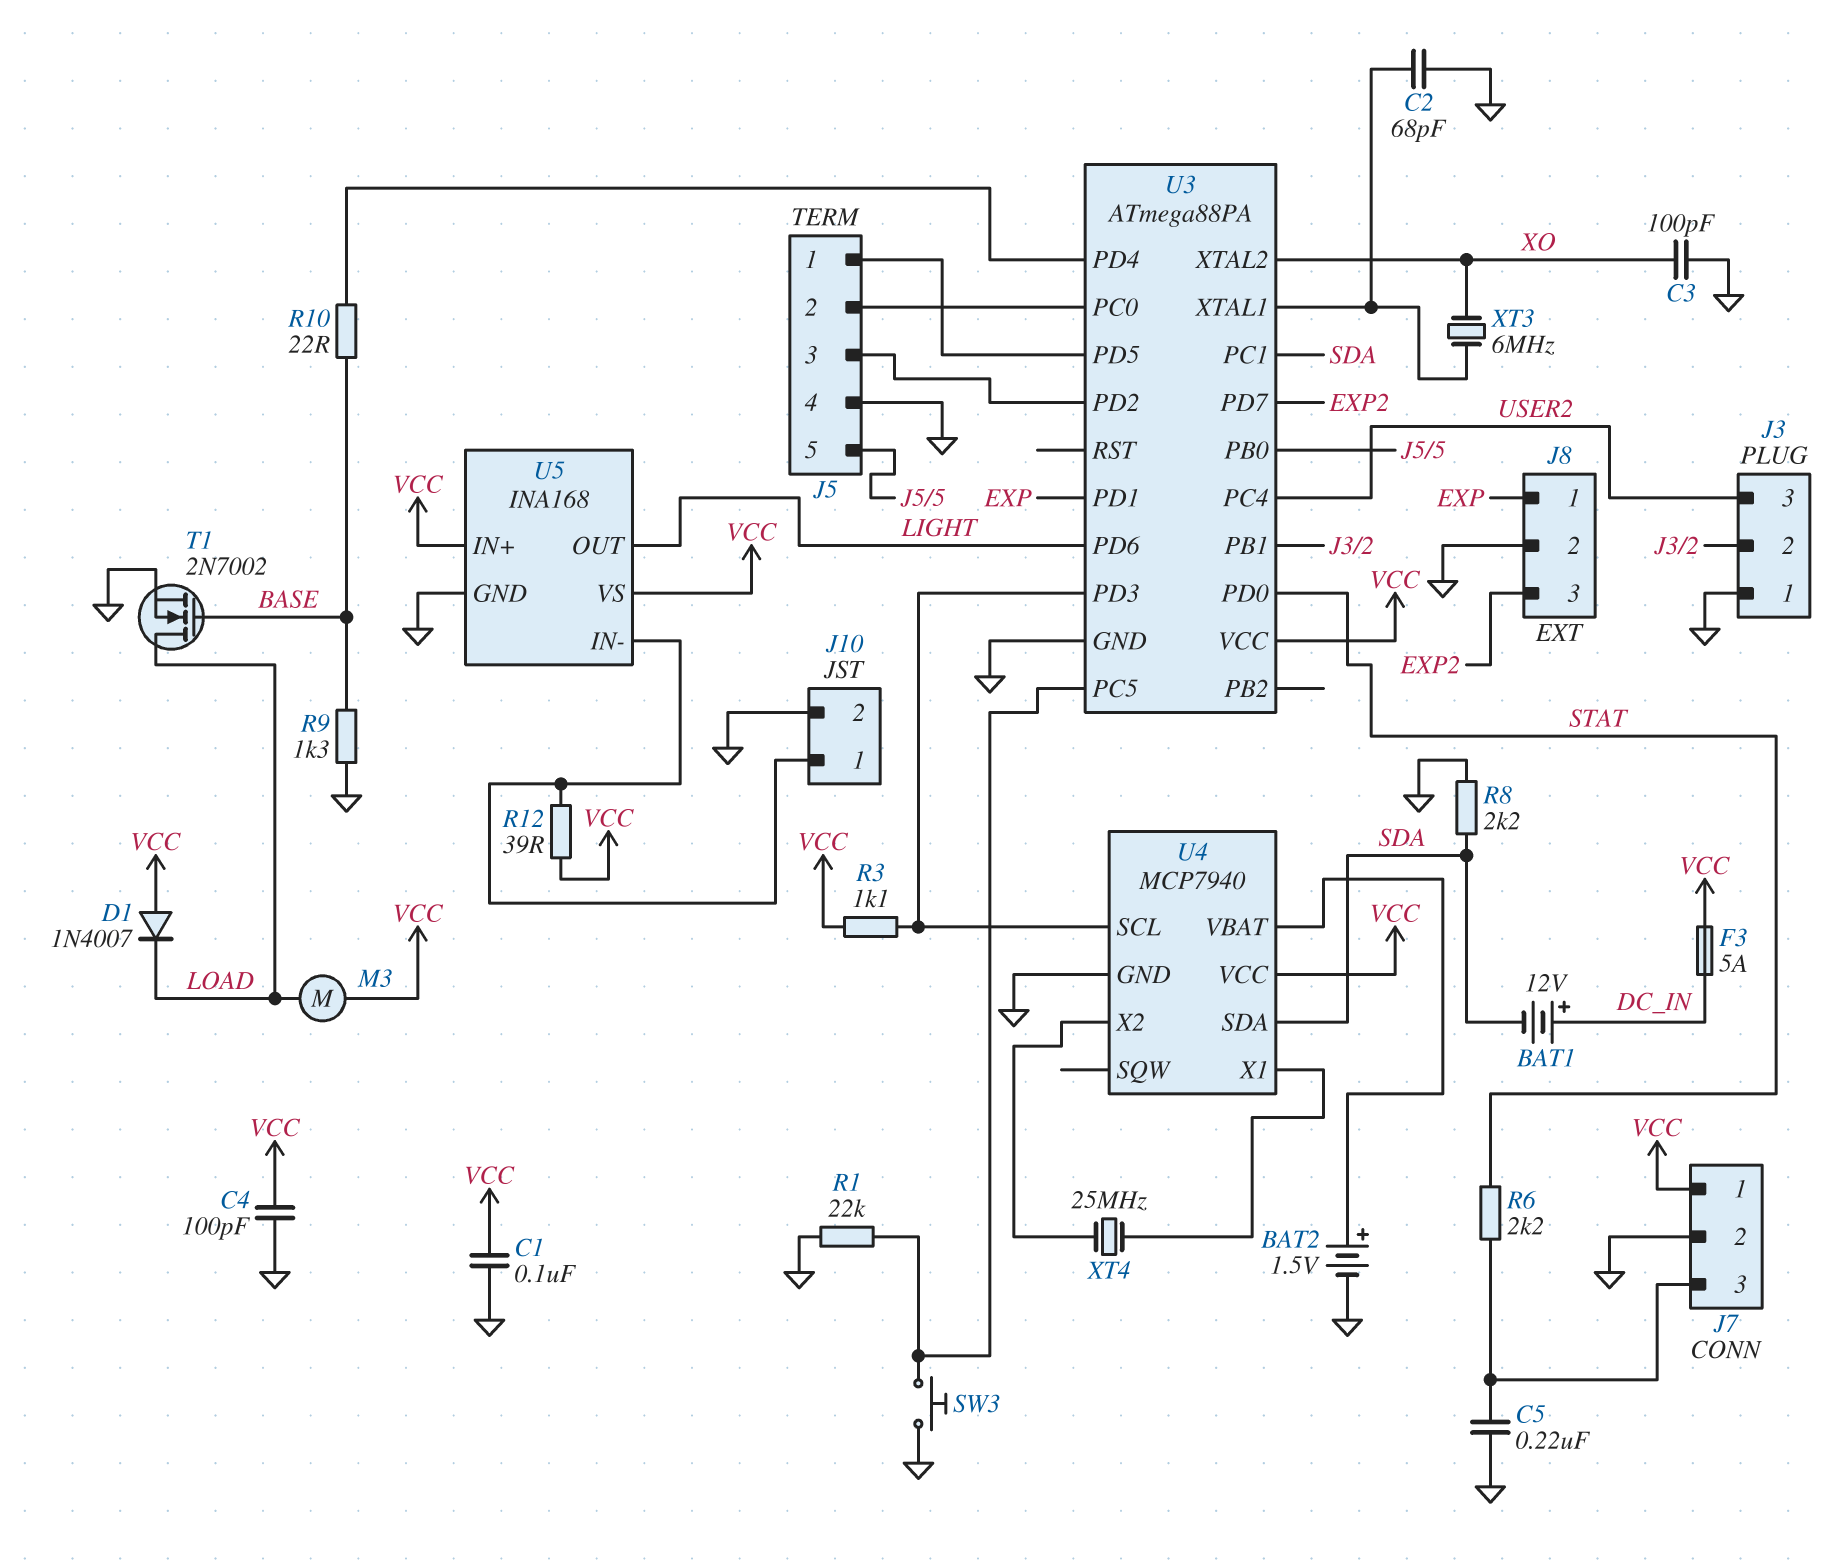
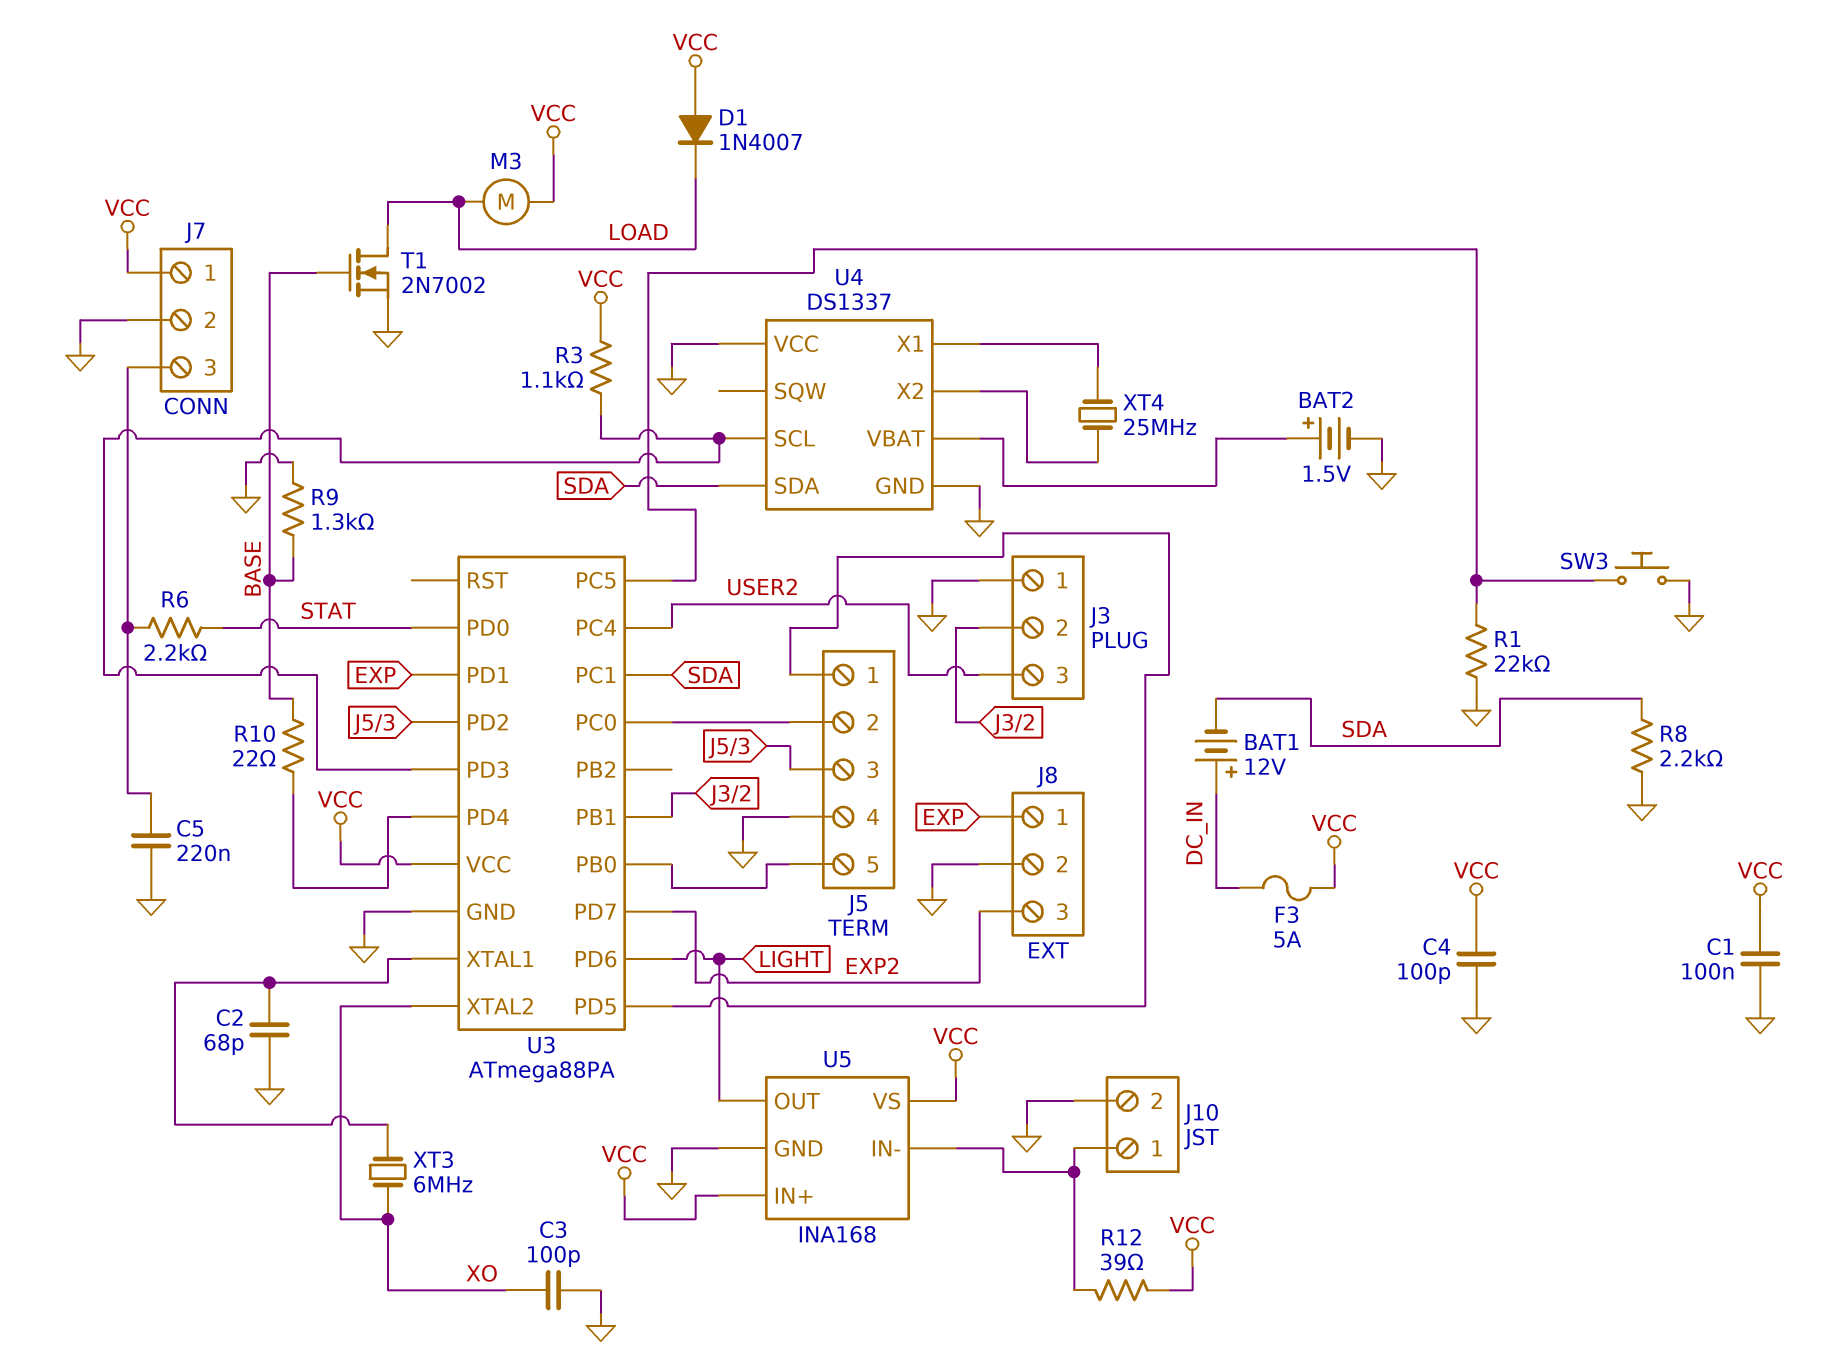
U4: MCP7940 -> DS1337
U4 pin VCC: VCC -> GND

